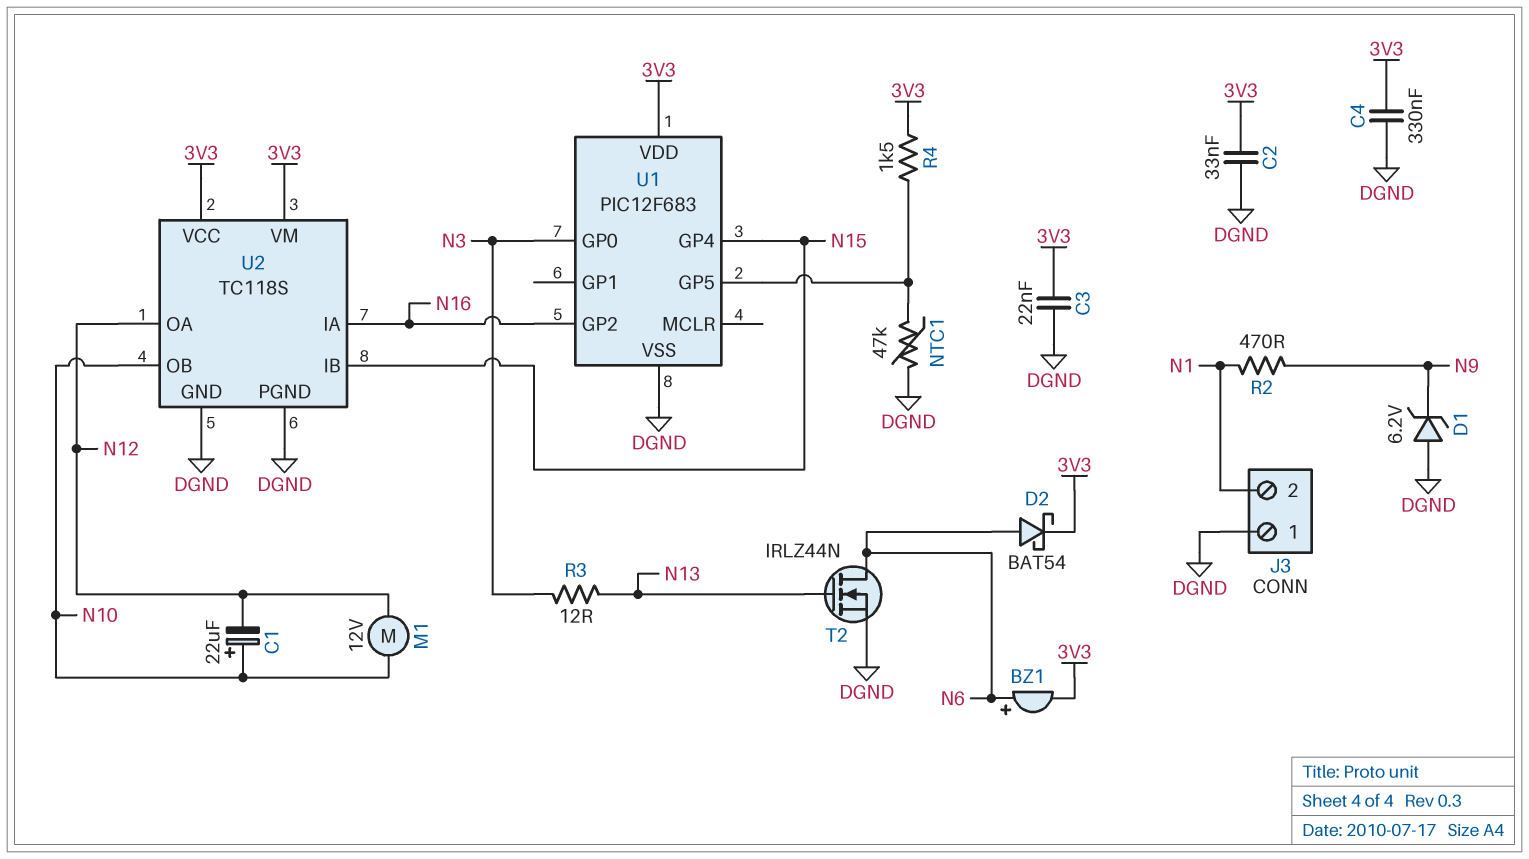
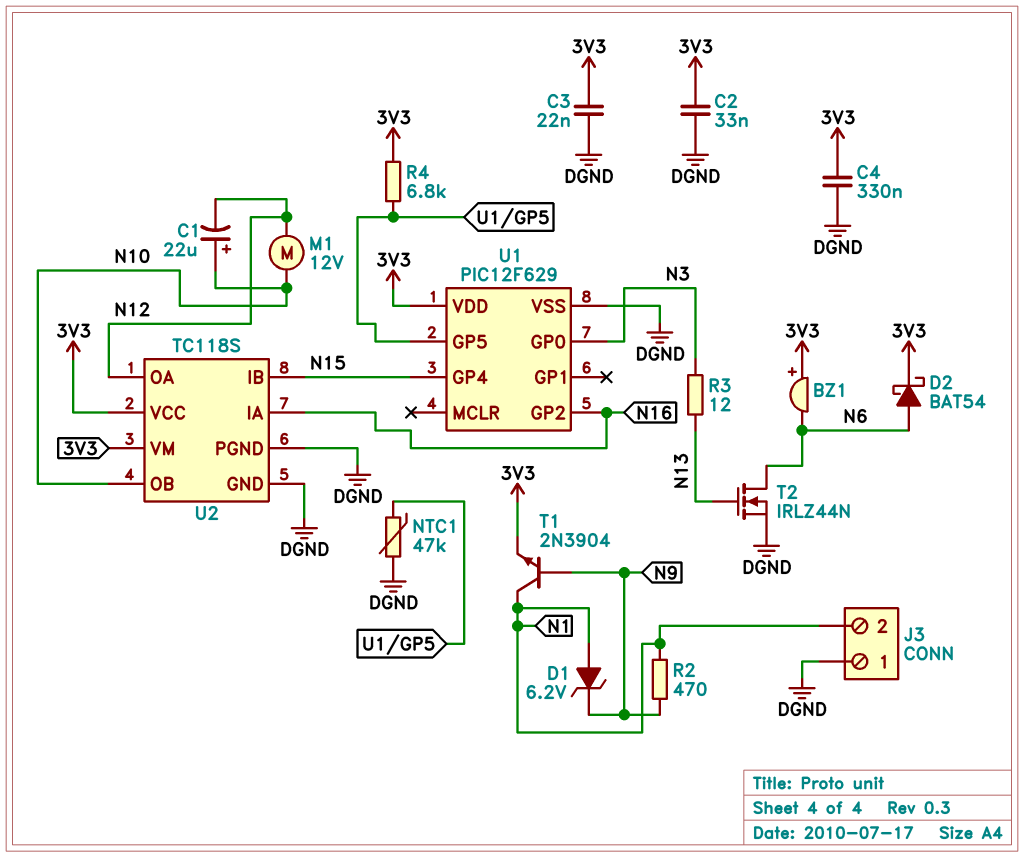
BZ1: buzzer (plus N6, minus 3V3) -> buzzer (plus 3V3, minus N6)
D1: zener 6.2V (A DGND, K N9) -> zener 6.2V (A N1, K N9)
R4: 1.5k (3V3, U1/GP5) -> 6.8k (3V3, U1/GP5)
T1: none -> NPN 2N3904 (B N9, C N1, E 3V3)
U1: PIC12F683 -> PIC12F629

